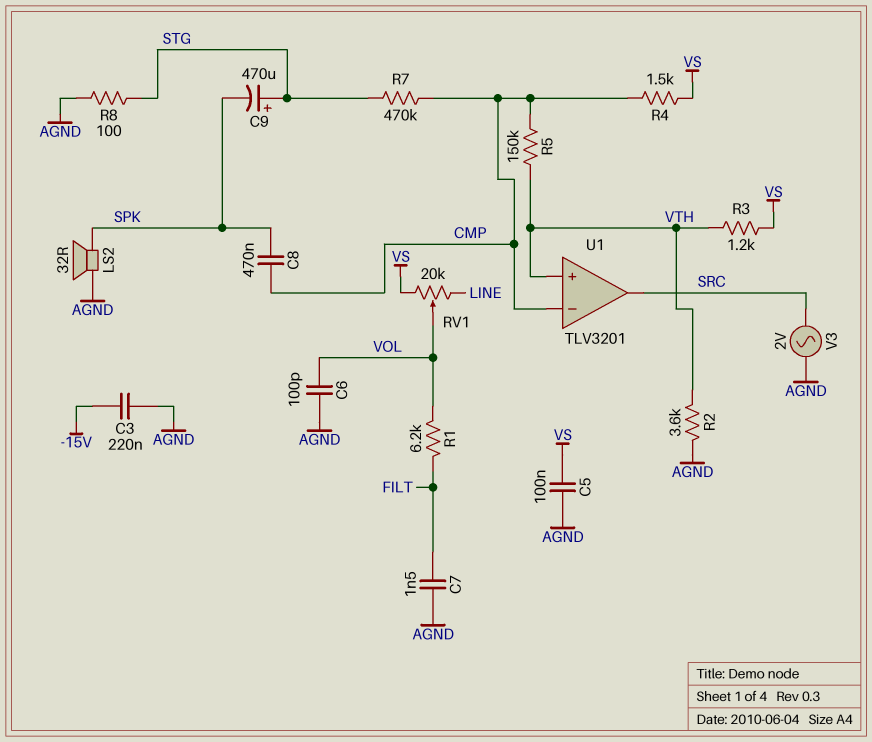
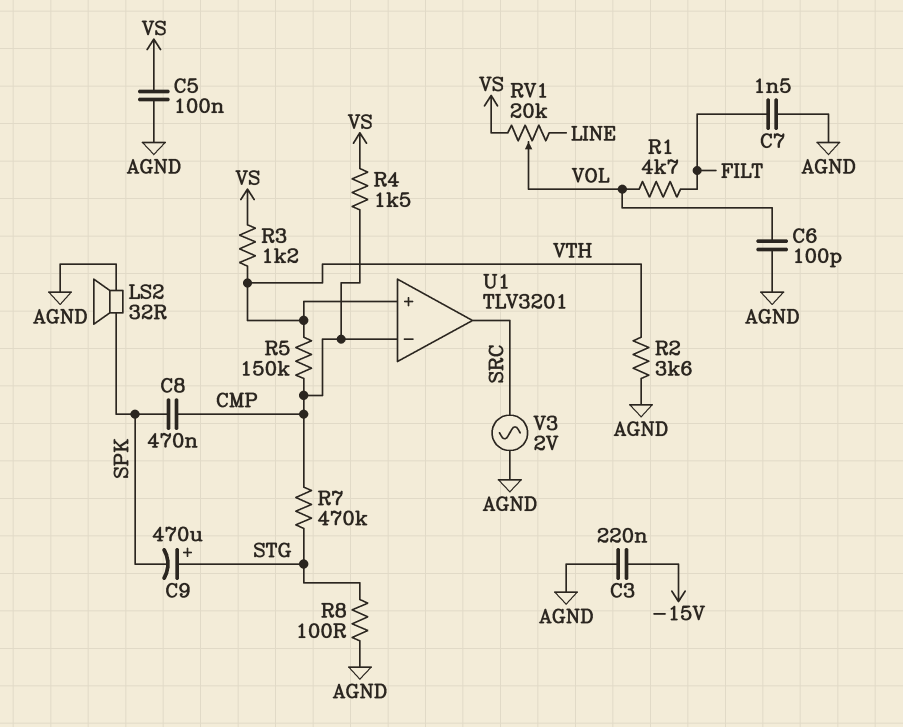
R1: 6.2k (FILT, VOL) -> 4.7k (FILT, VOL)

